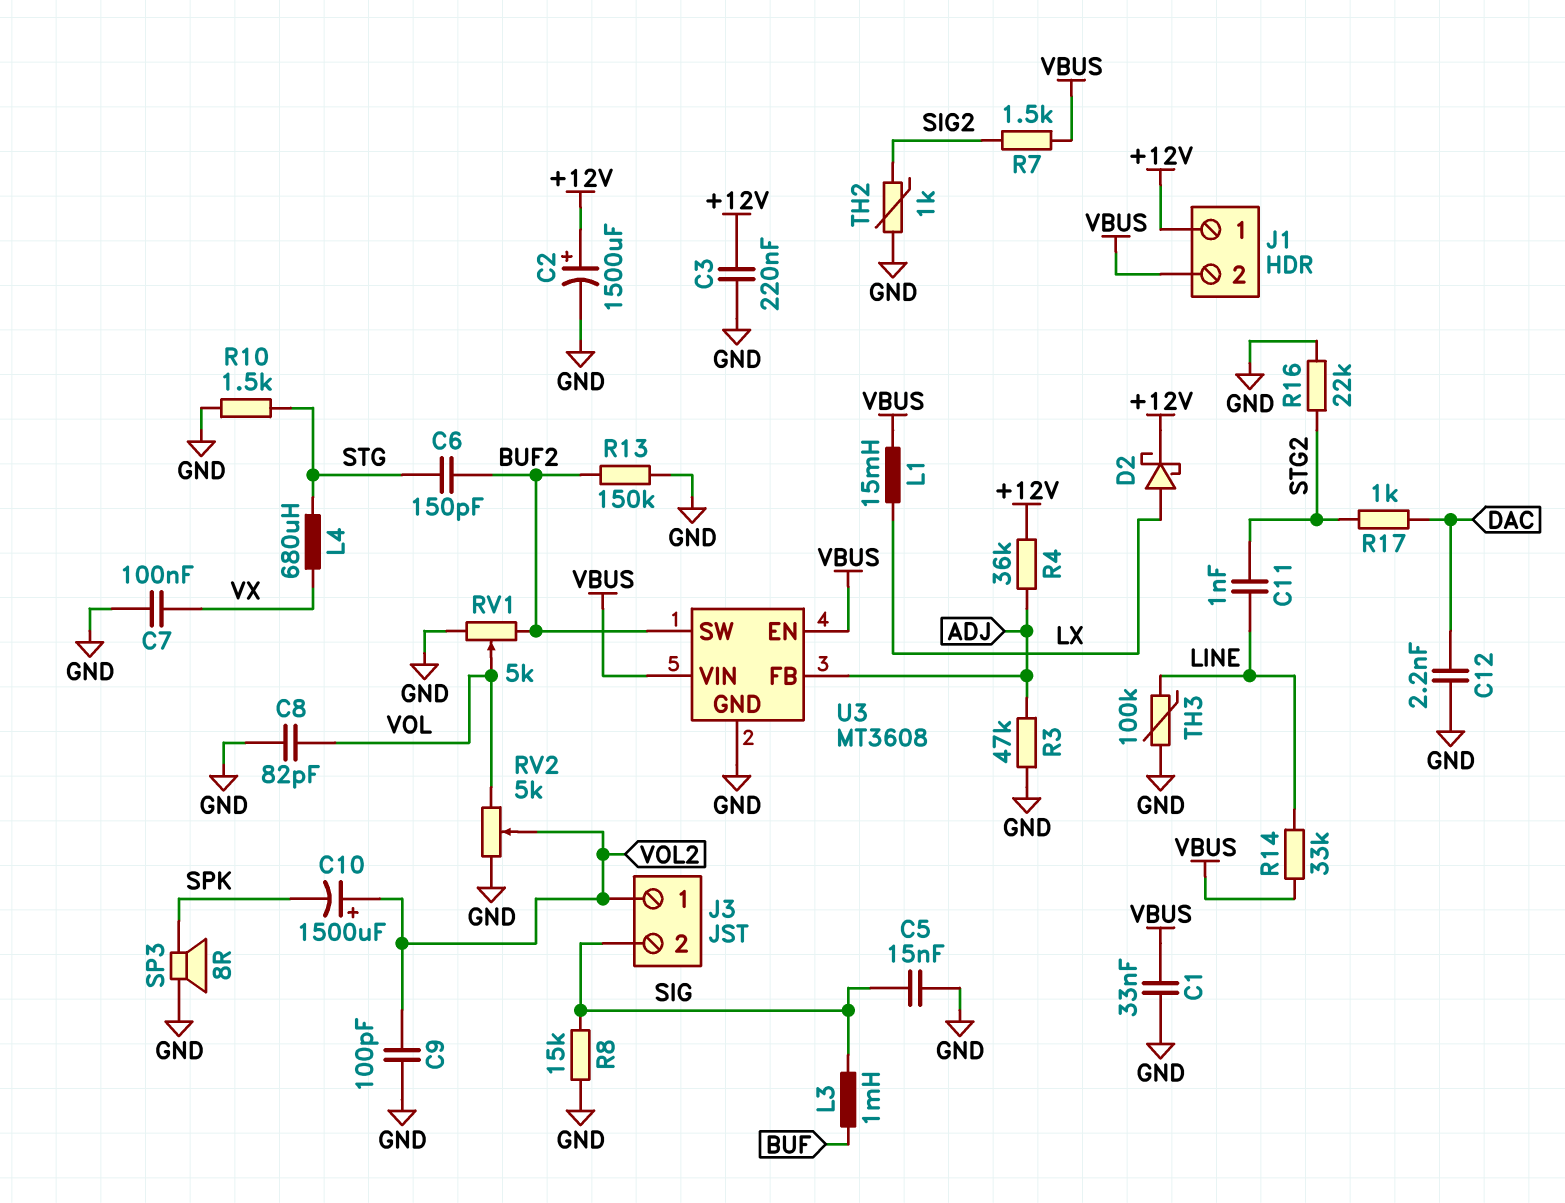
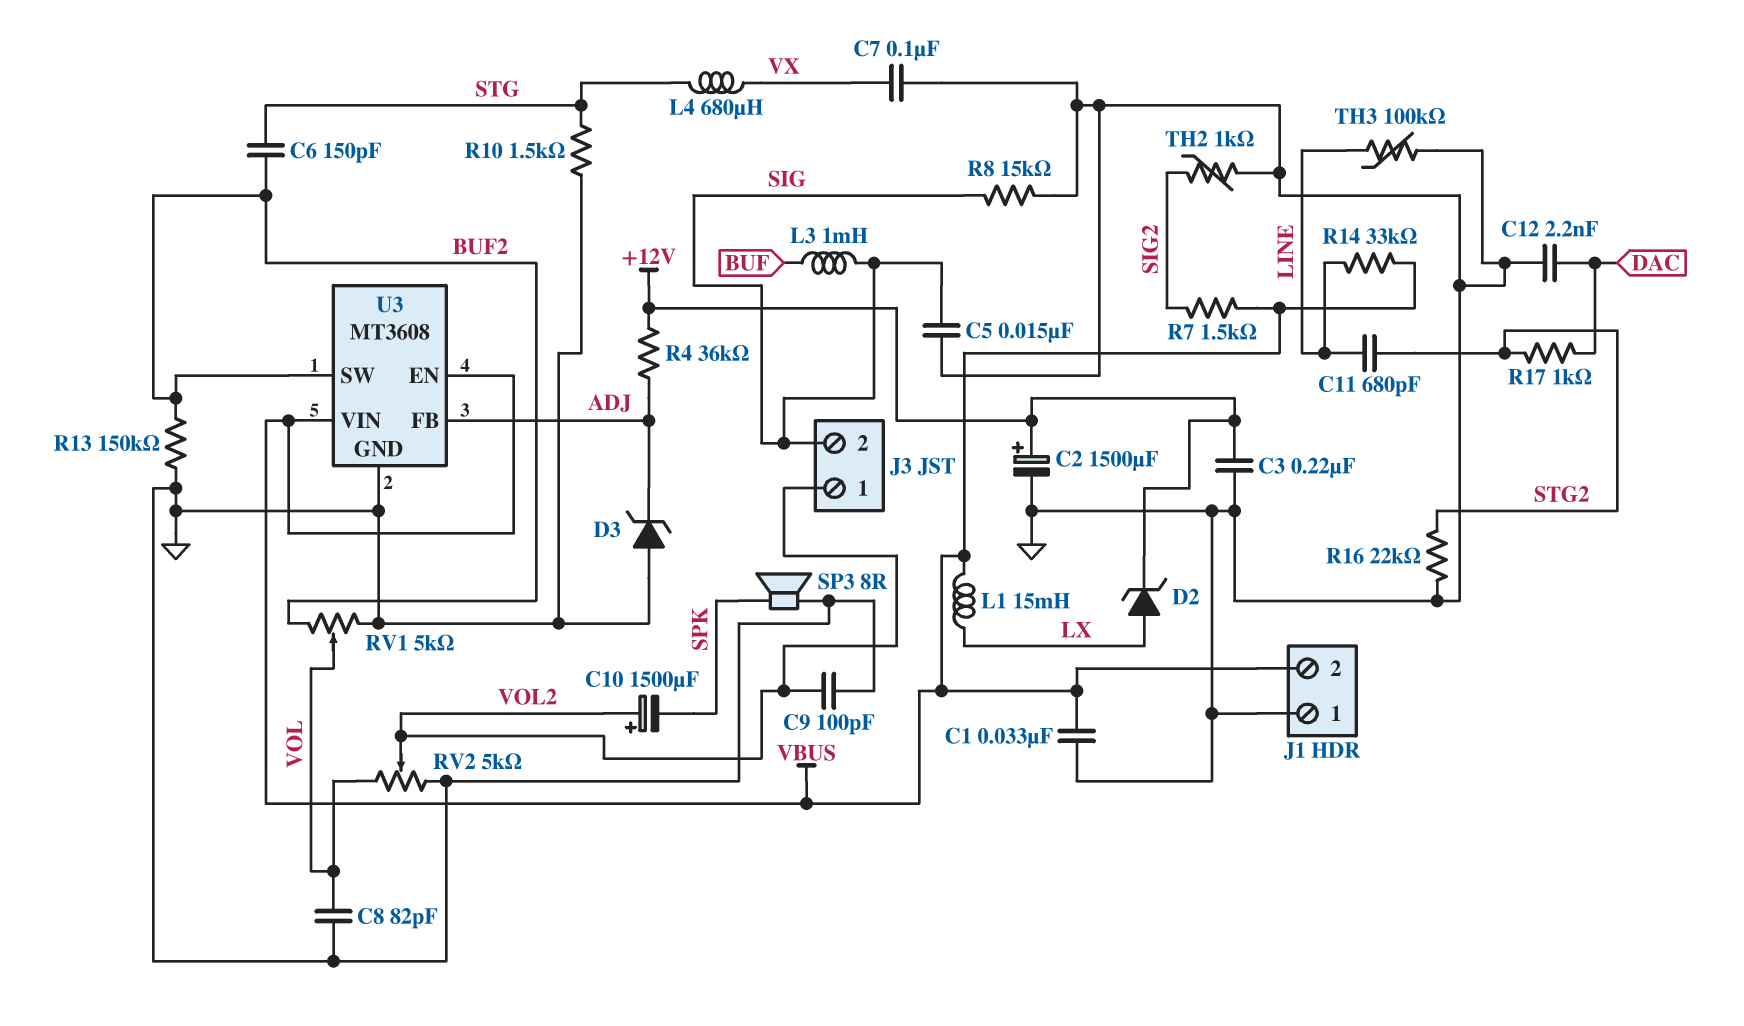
C11: 1nF (LINE, STG2) -> 680pF (LINE, STG2)
D2: schottky (A LX, K +12V) -> zener (A LX, K +12V)
D3: none -> zener (A GND, K ADJ)
J1 pin 1: +12V -> GND
R3: 47k (ADJ, GND) -> none

